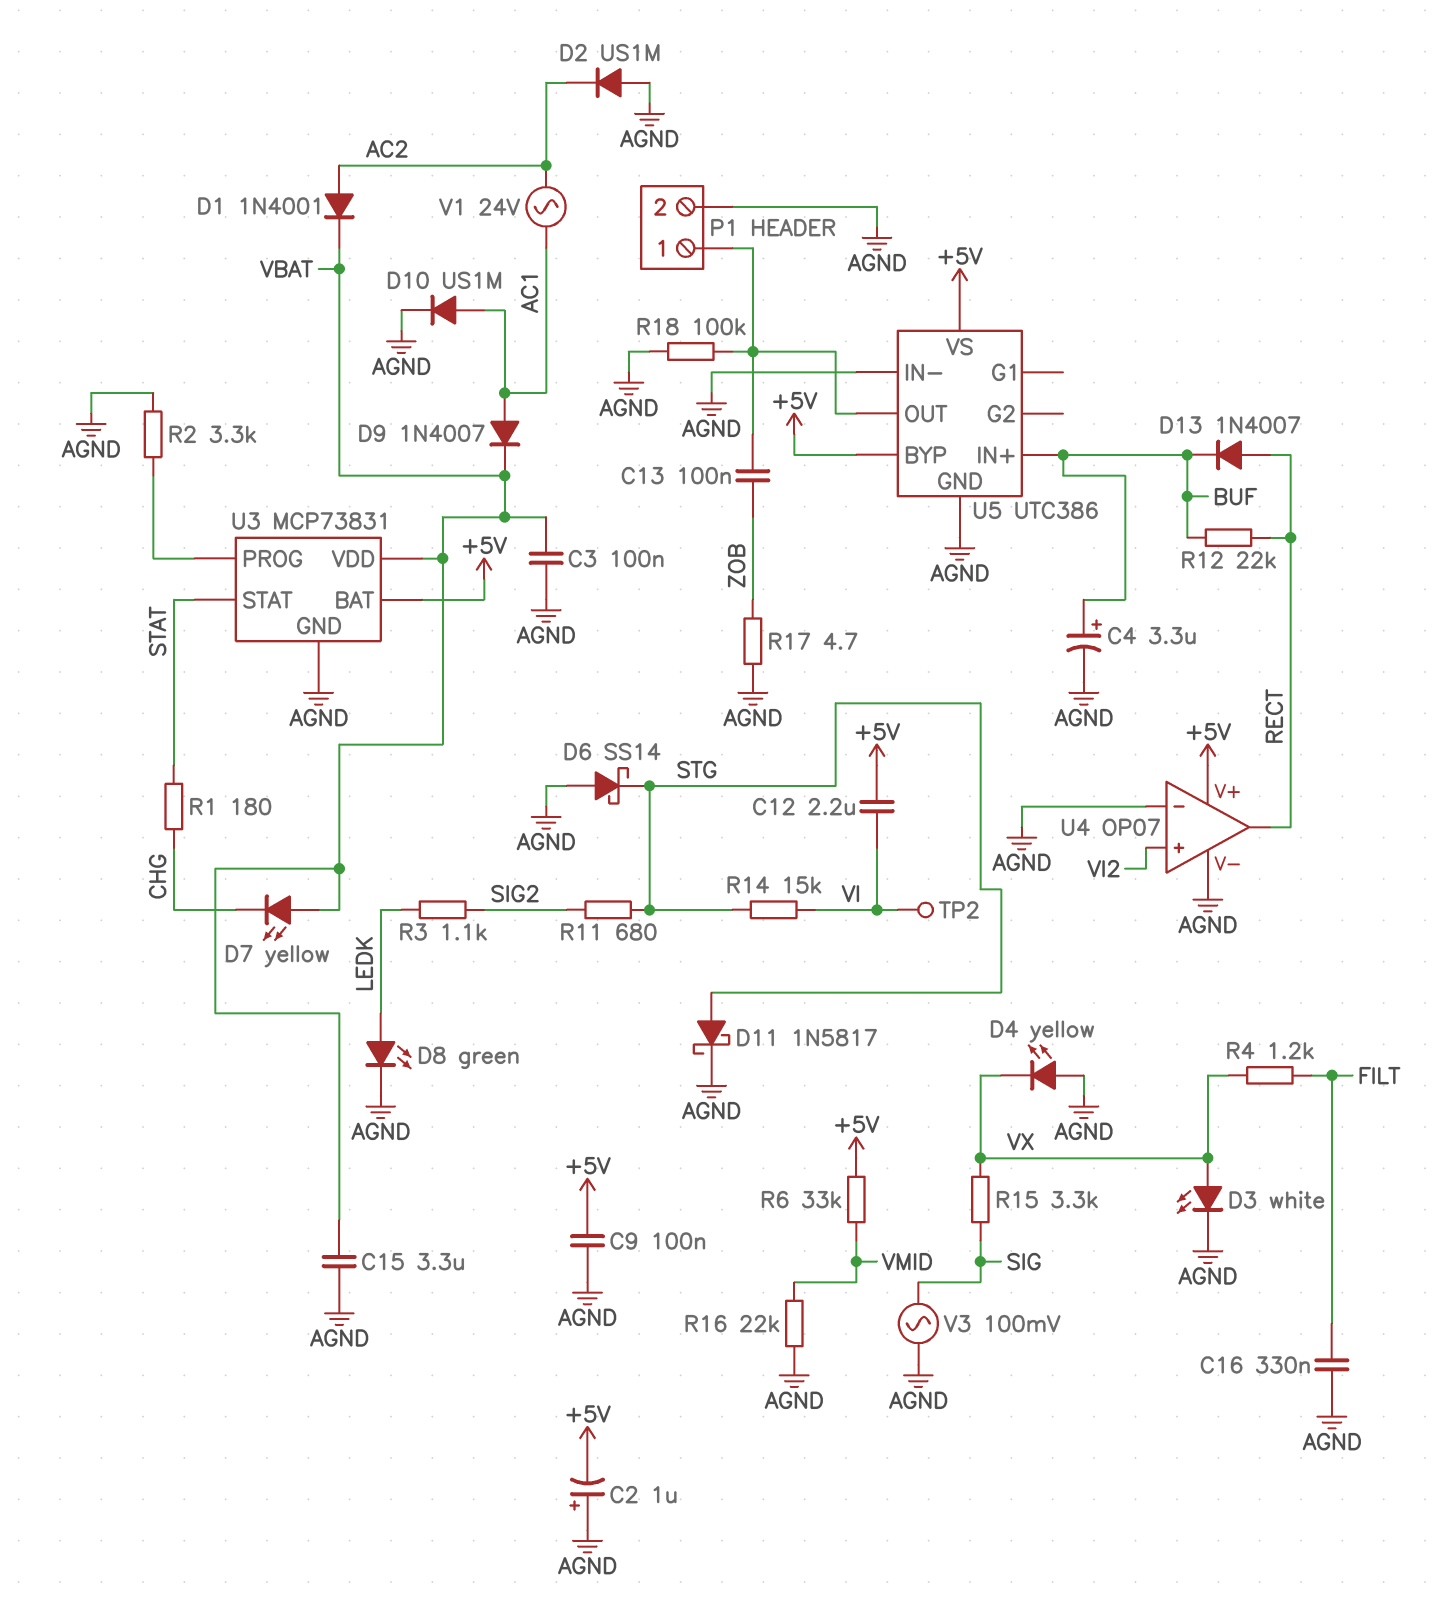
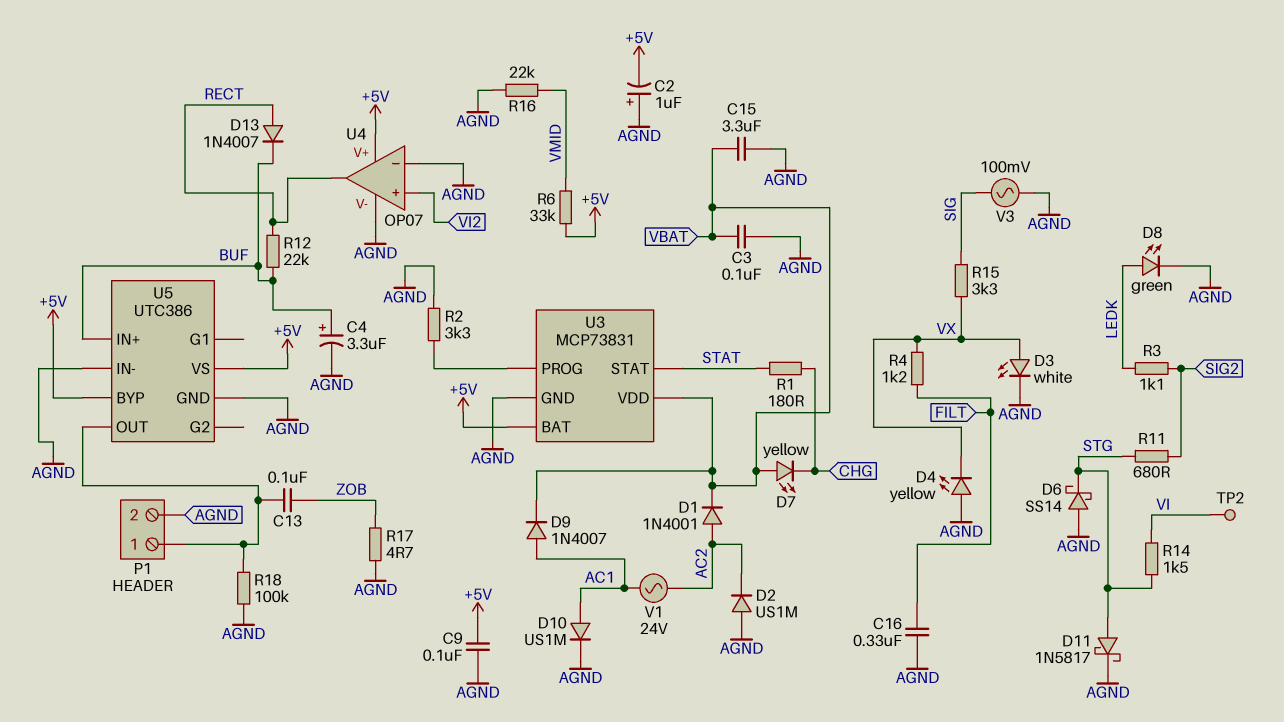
C12: 2.2uF (+5V, VI) -> none
R14: 15k (STG, VI) -> 1.5k (STG, VI)

